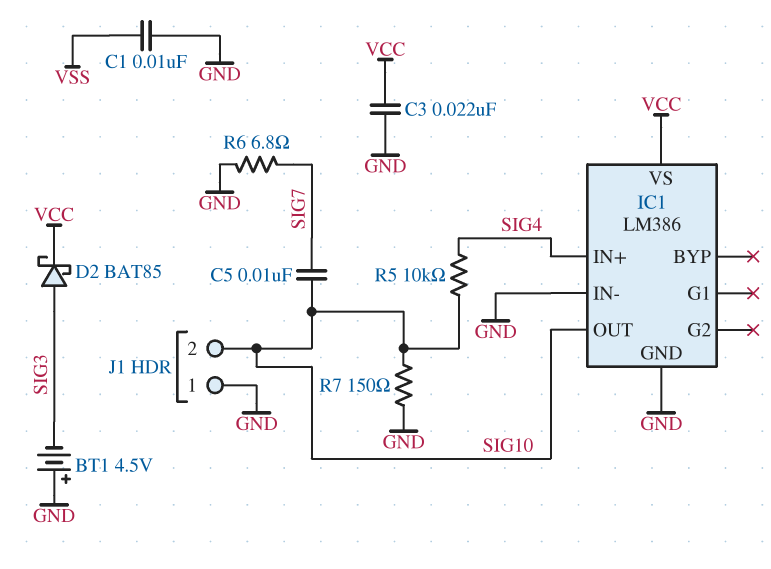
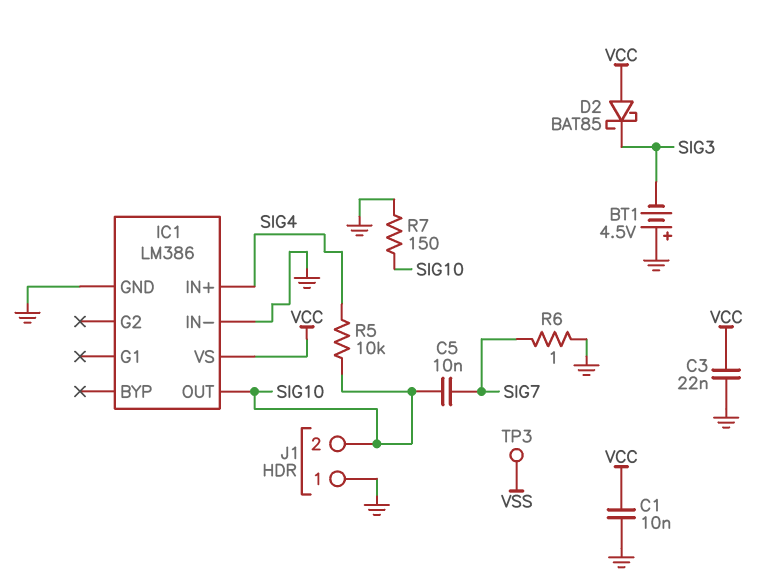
C1: 10nF (GND, VSS) -> 10nF (GND, VCC)
D2: schottky BAT85 (A SIG3, K VCC) -> schottky BAT85 (A VCC, K SIG3)
R6: 6.8 (GND, SIG7) -> 1 (GND, SIG7)
TP3: none -> test point (VSS)

